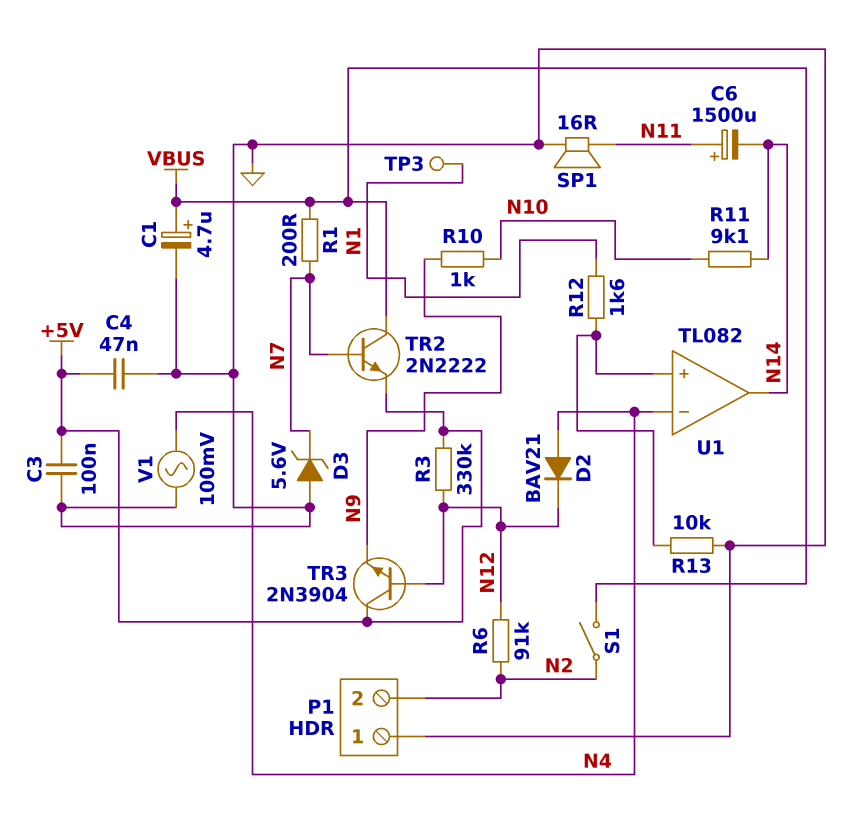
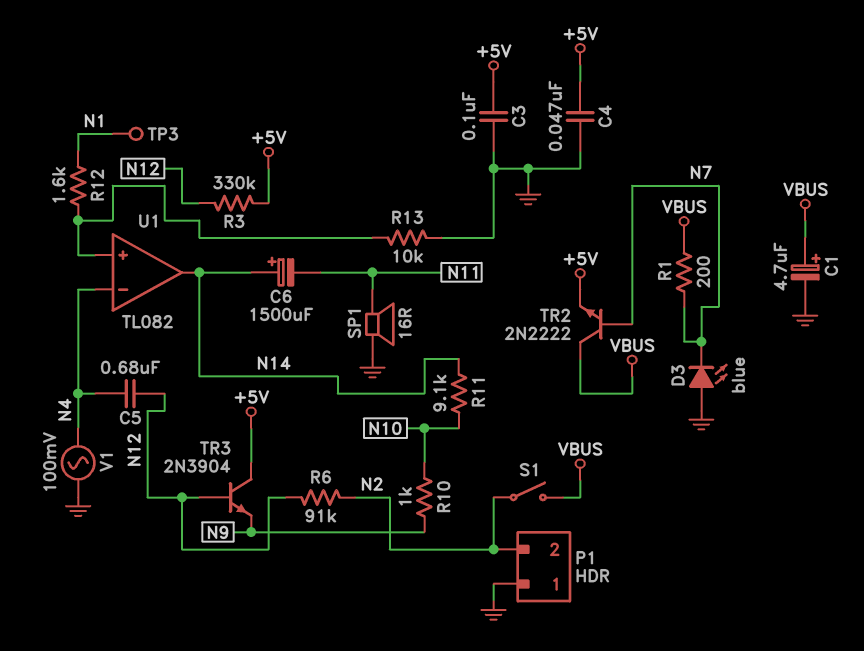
C5: none -> 680nF (N4, N12)
C6: 1500uF (plus N11, minus N14) -> 1500uF (plus N14, minus N11)
D2: diode BAV21 (A N4, K N12) -> none
D3: zener 5.6V (A GND, K N7) -> LED blue (A GND, K N7)

